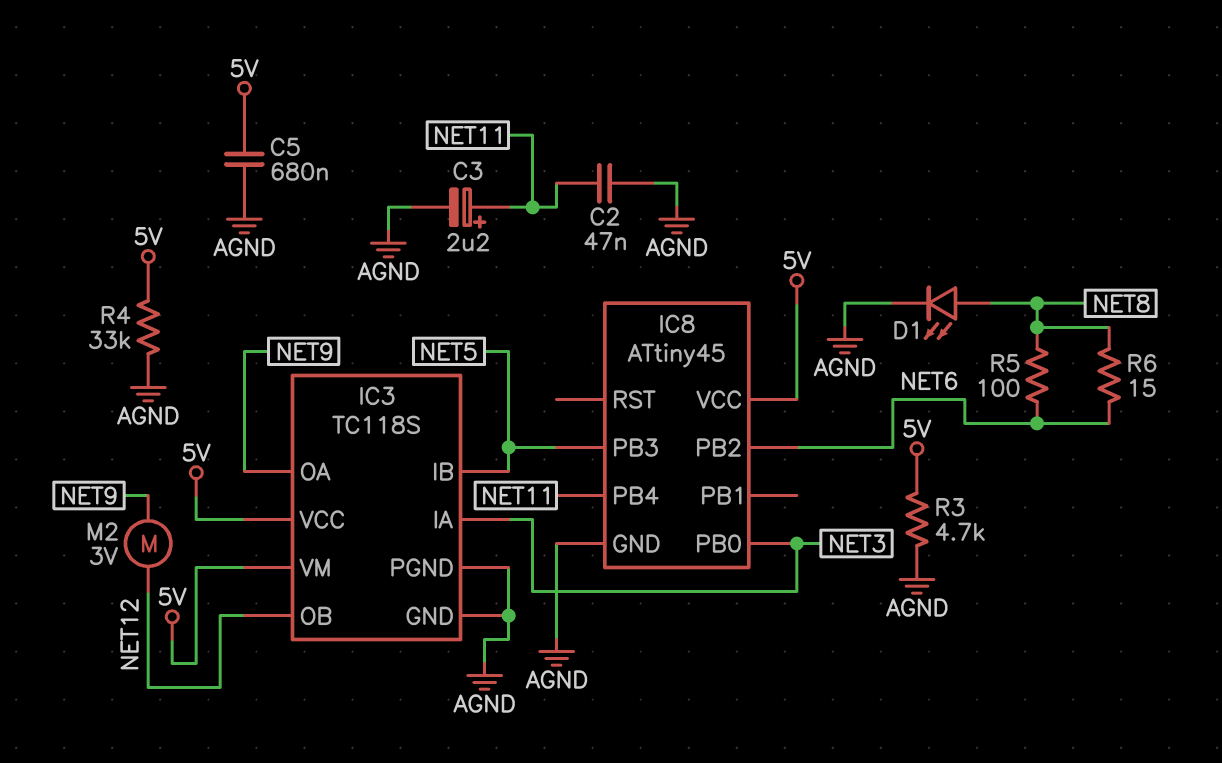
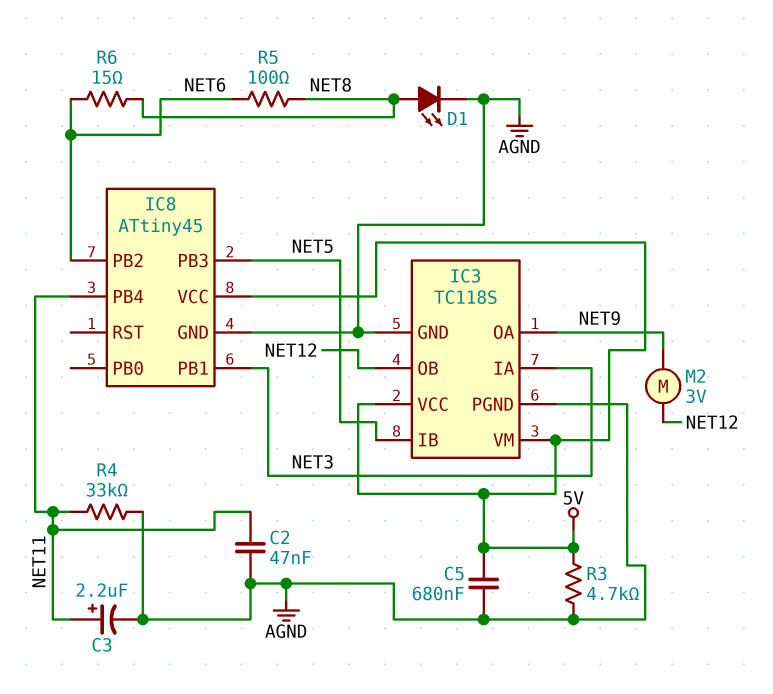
IC8 pin PB0: NET3 -> none
IC8 pin PB1: none -> NET3
R4: 33k (5V, AGND) -> 33k (AGND, NET11)

